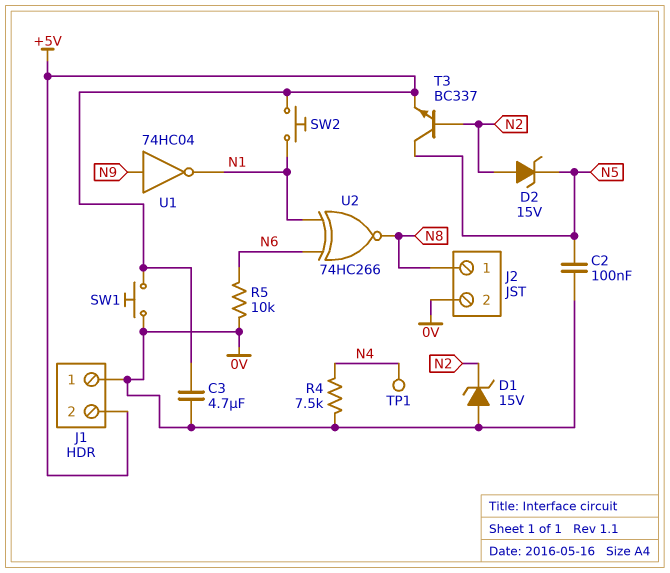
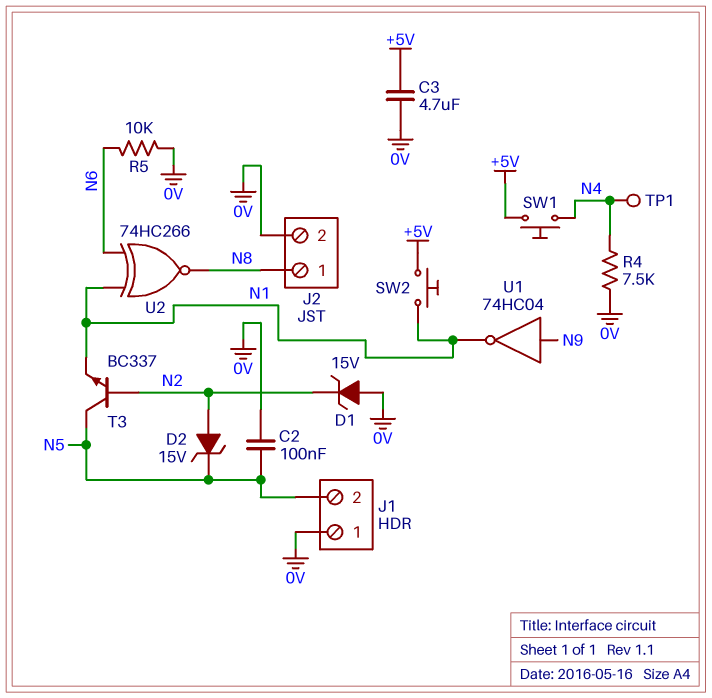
J1 pin 2: +5V -> N5
SW1: button (+5V, 0V) -> button (+5V, N4)
T3: NPN BC337 (B N2, C N5, E +5V) -> NPN BC337 (B N2, C N5, E N1)

